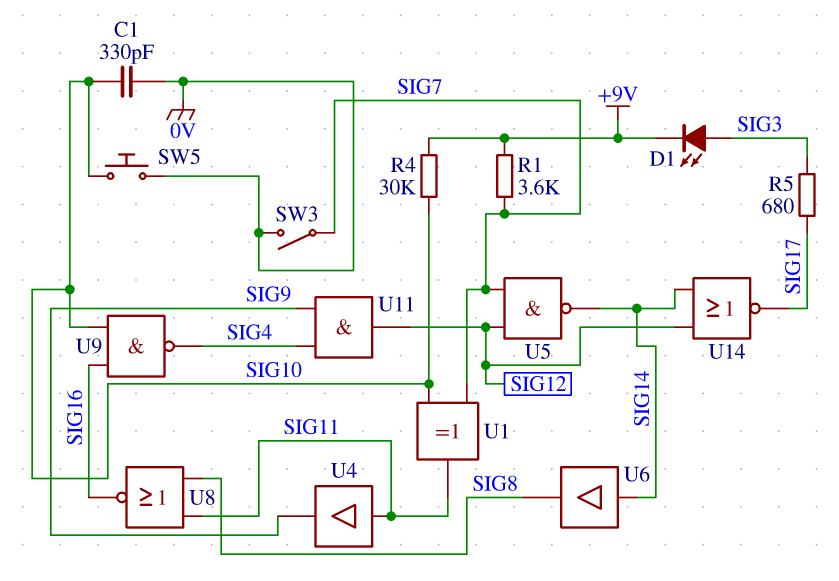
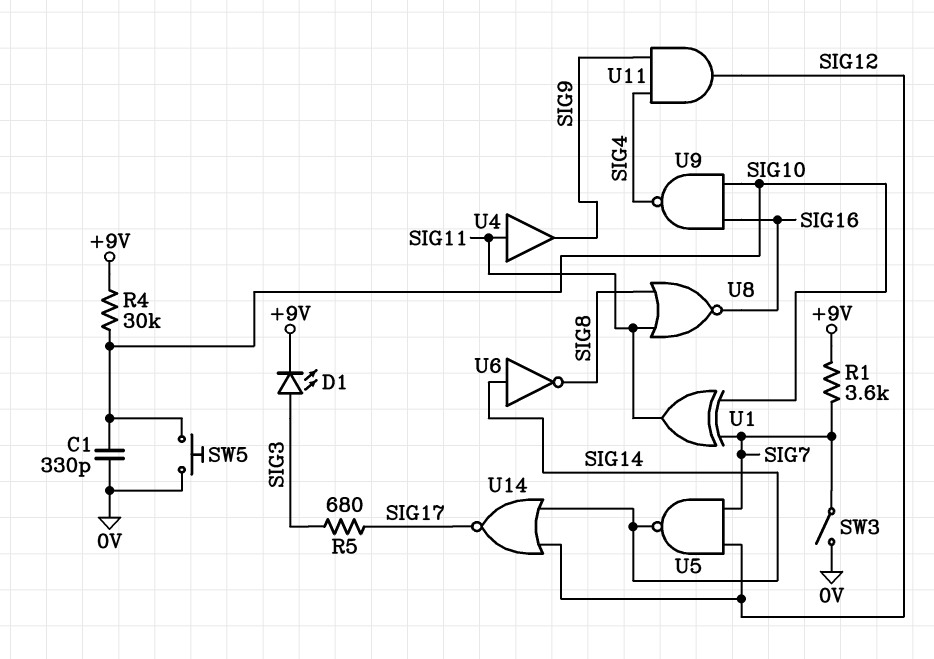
U6: buffer (in SIG14, out SIG8) -> NOT (in SIG14, out SIG8)

